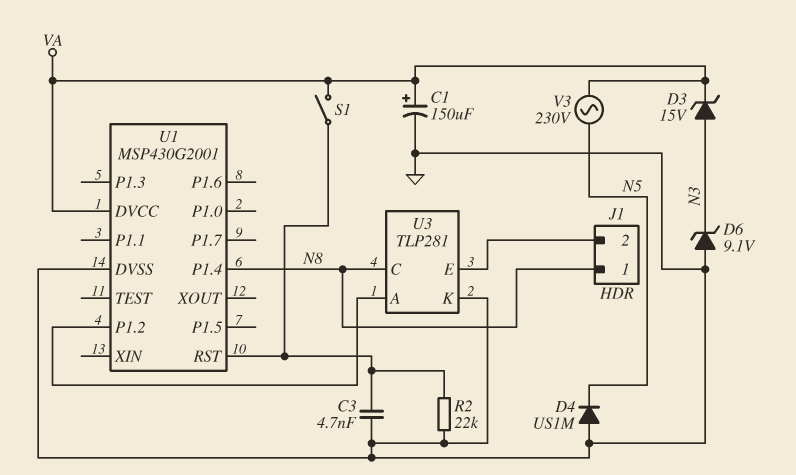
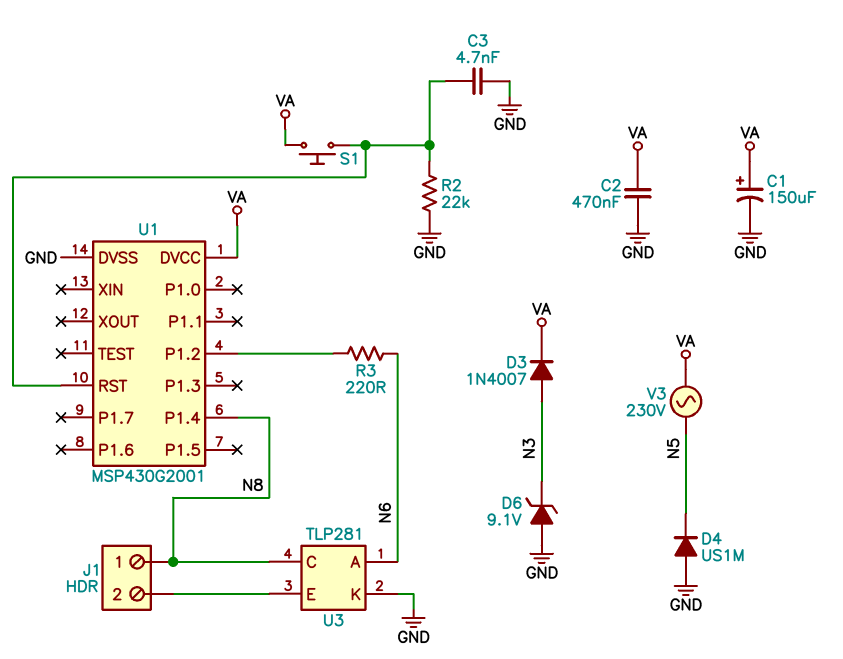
C2: none -> 470nF (GND, VA)
D3: zener 15V (A N3, K VA) -> diode 1N4007 (A N3, K VA)
R3: none -> 220 (N6, U1/P1.2)
S1: switch (U1/RST, VA) -> button (U1/RST, VA)
U3 pin A: U1/P1.2 -> N6

